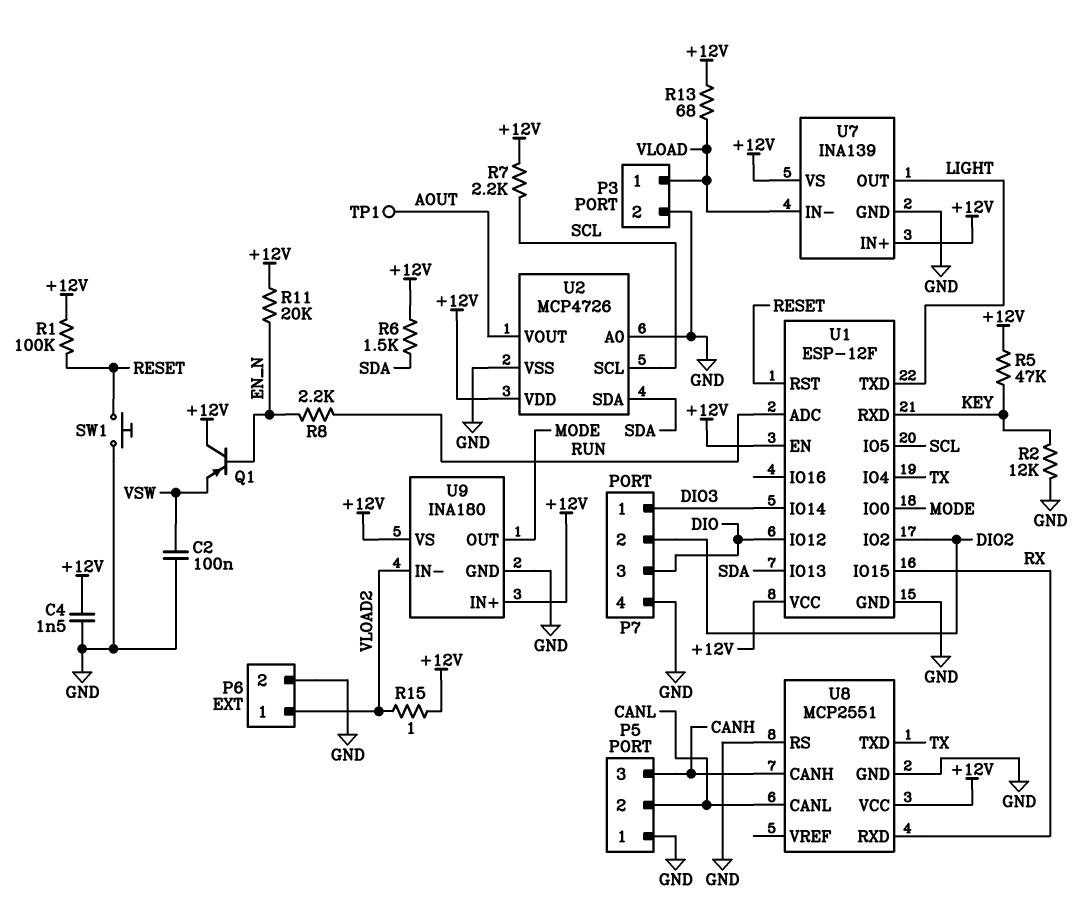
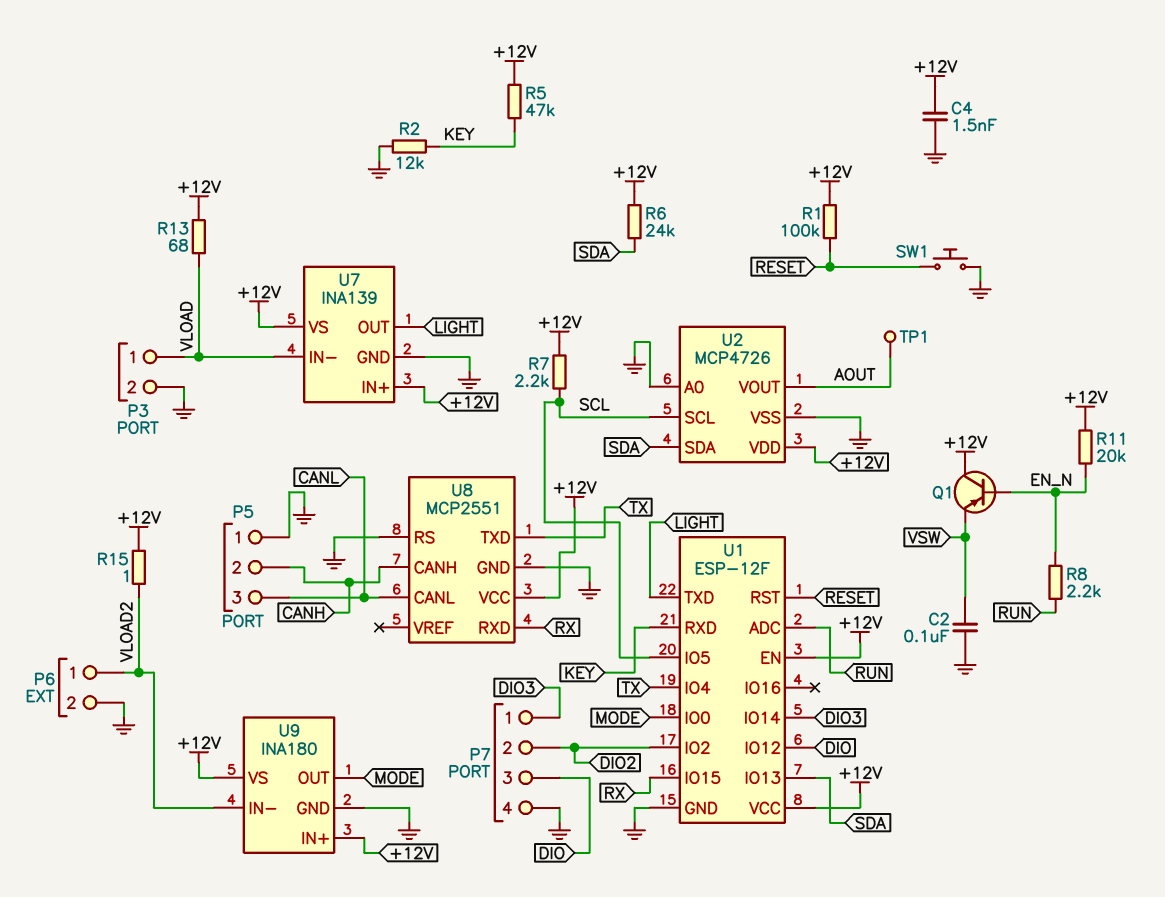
P5 pin 2: CANL -> CANH
P5 pin 3: CANH -> CANL
R6: 1.5k (+12V, SDA) -> 24k (+12V, SDA)

